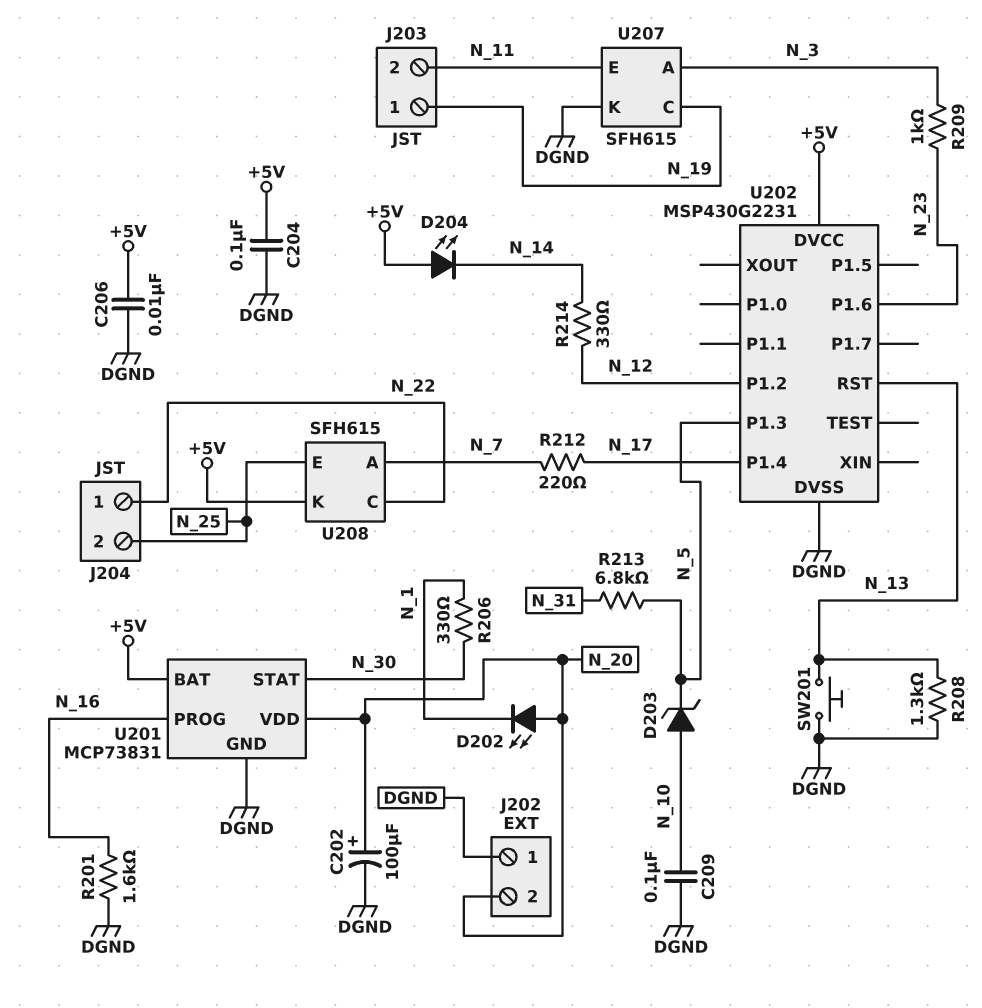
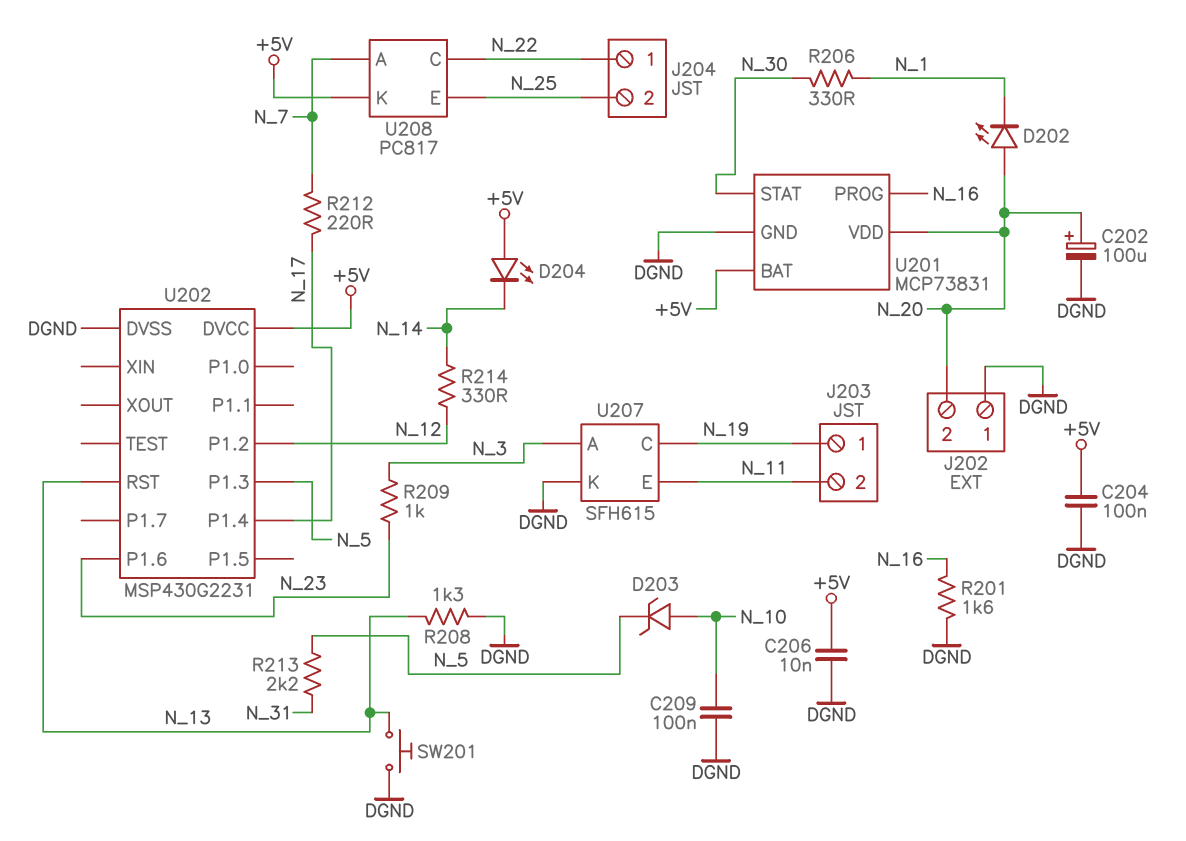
R213: 6.8k (N_5, N_31) -> 2.2k (N_5, N_31)
U208: SFH615 -> PC817

